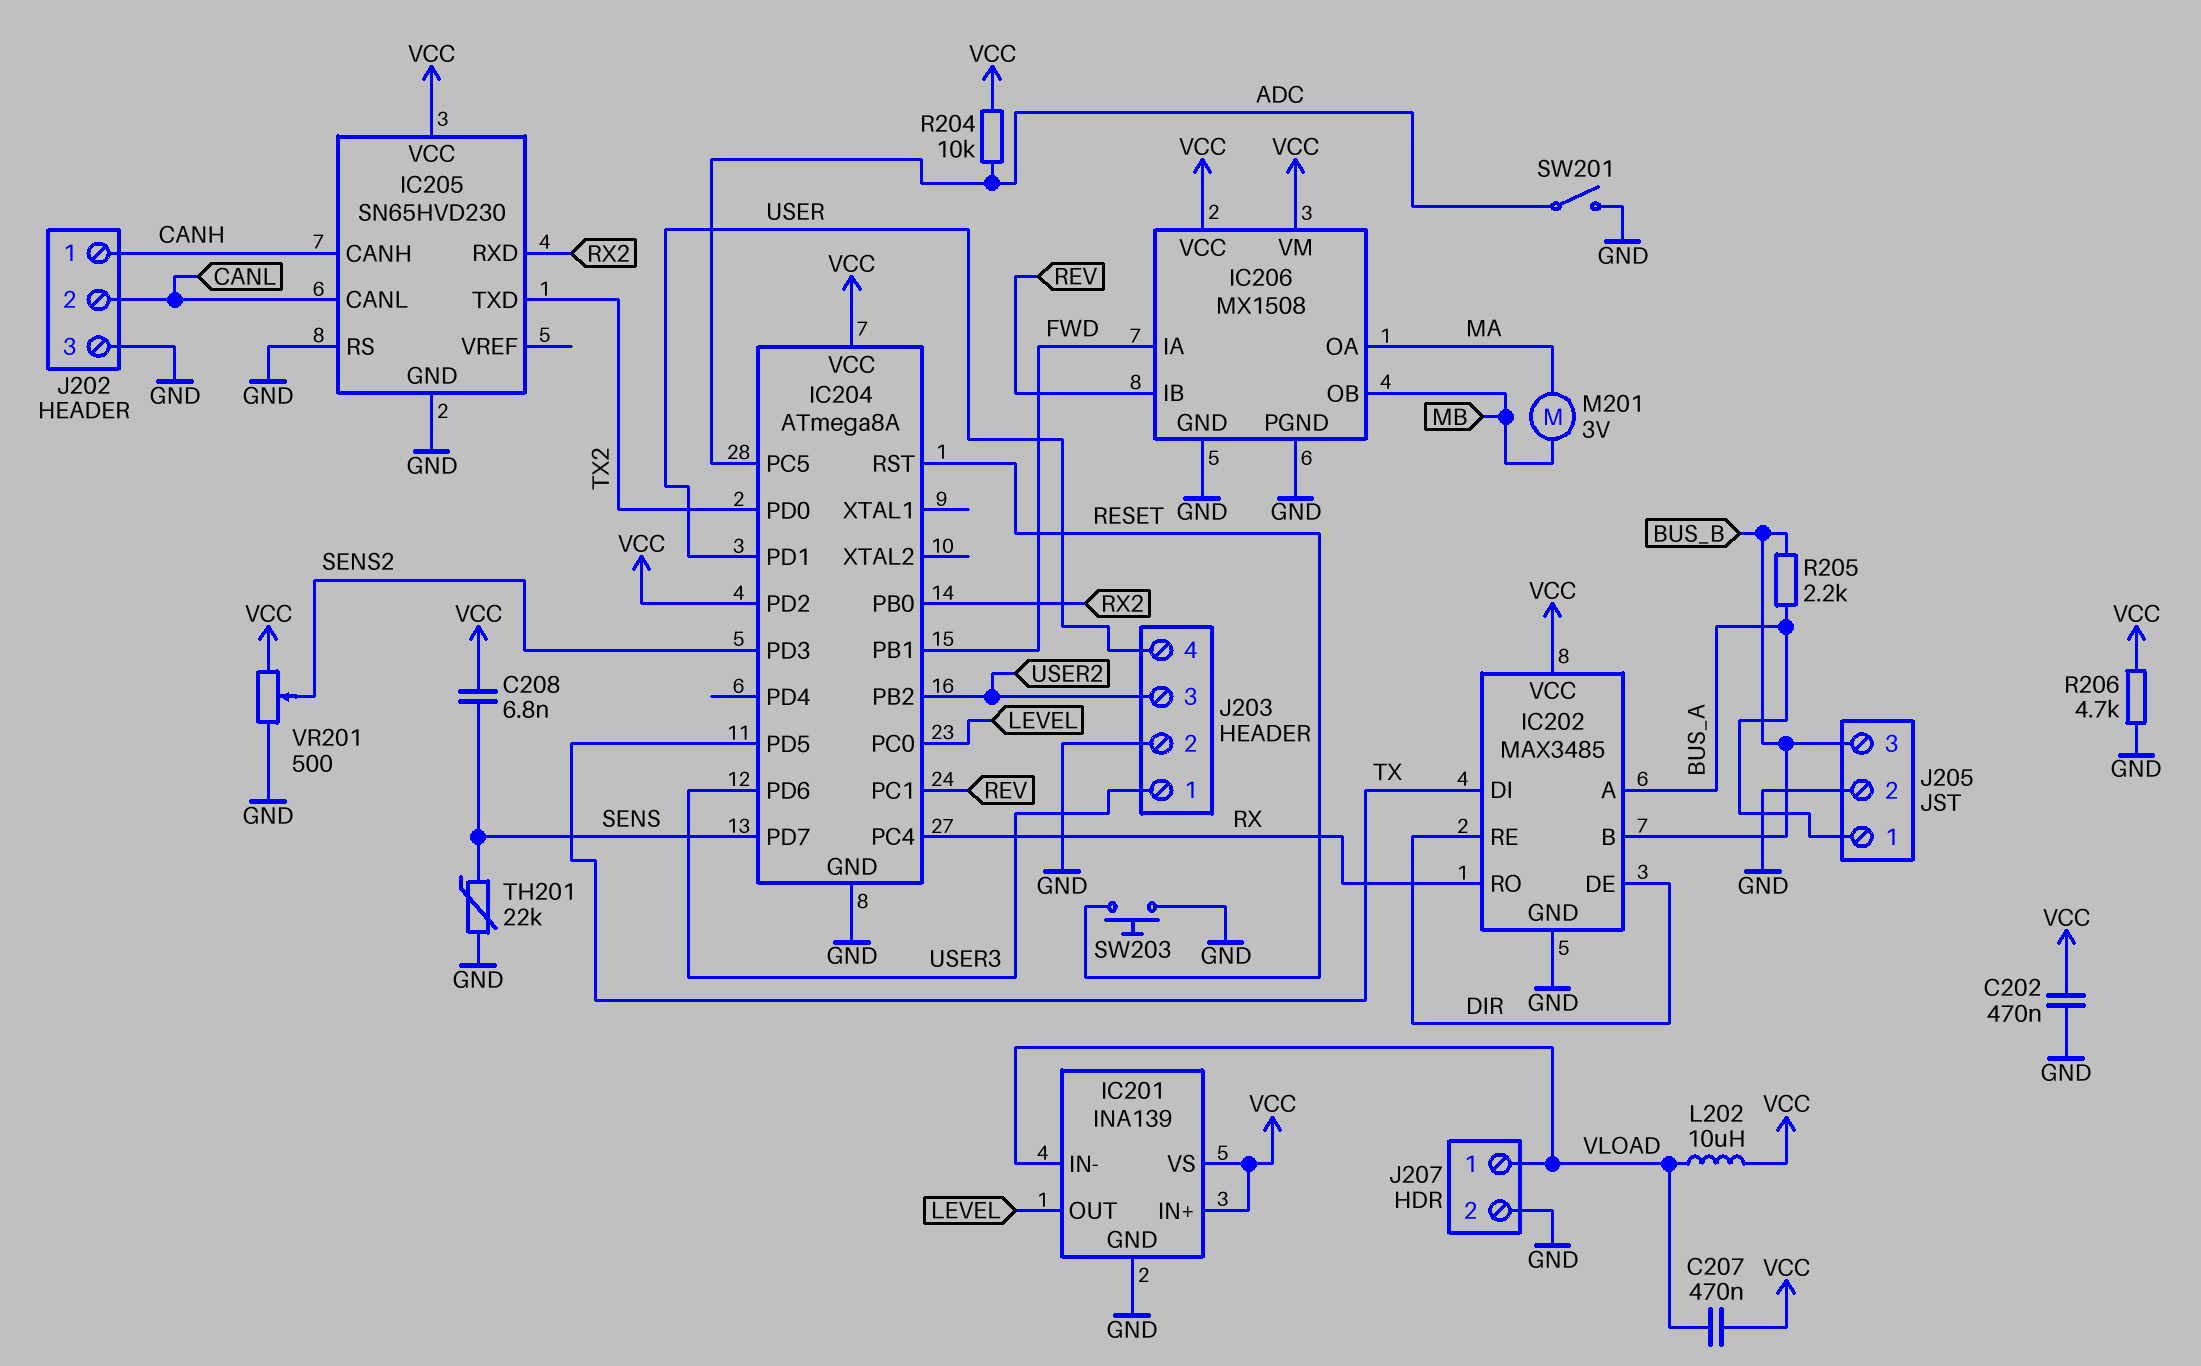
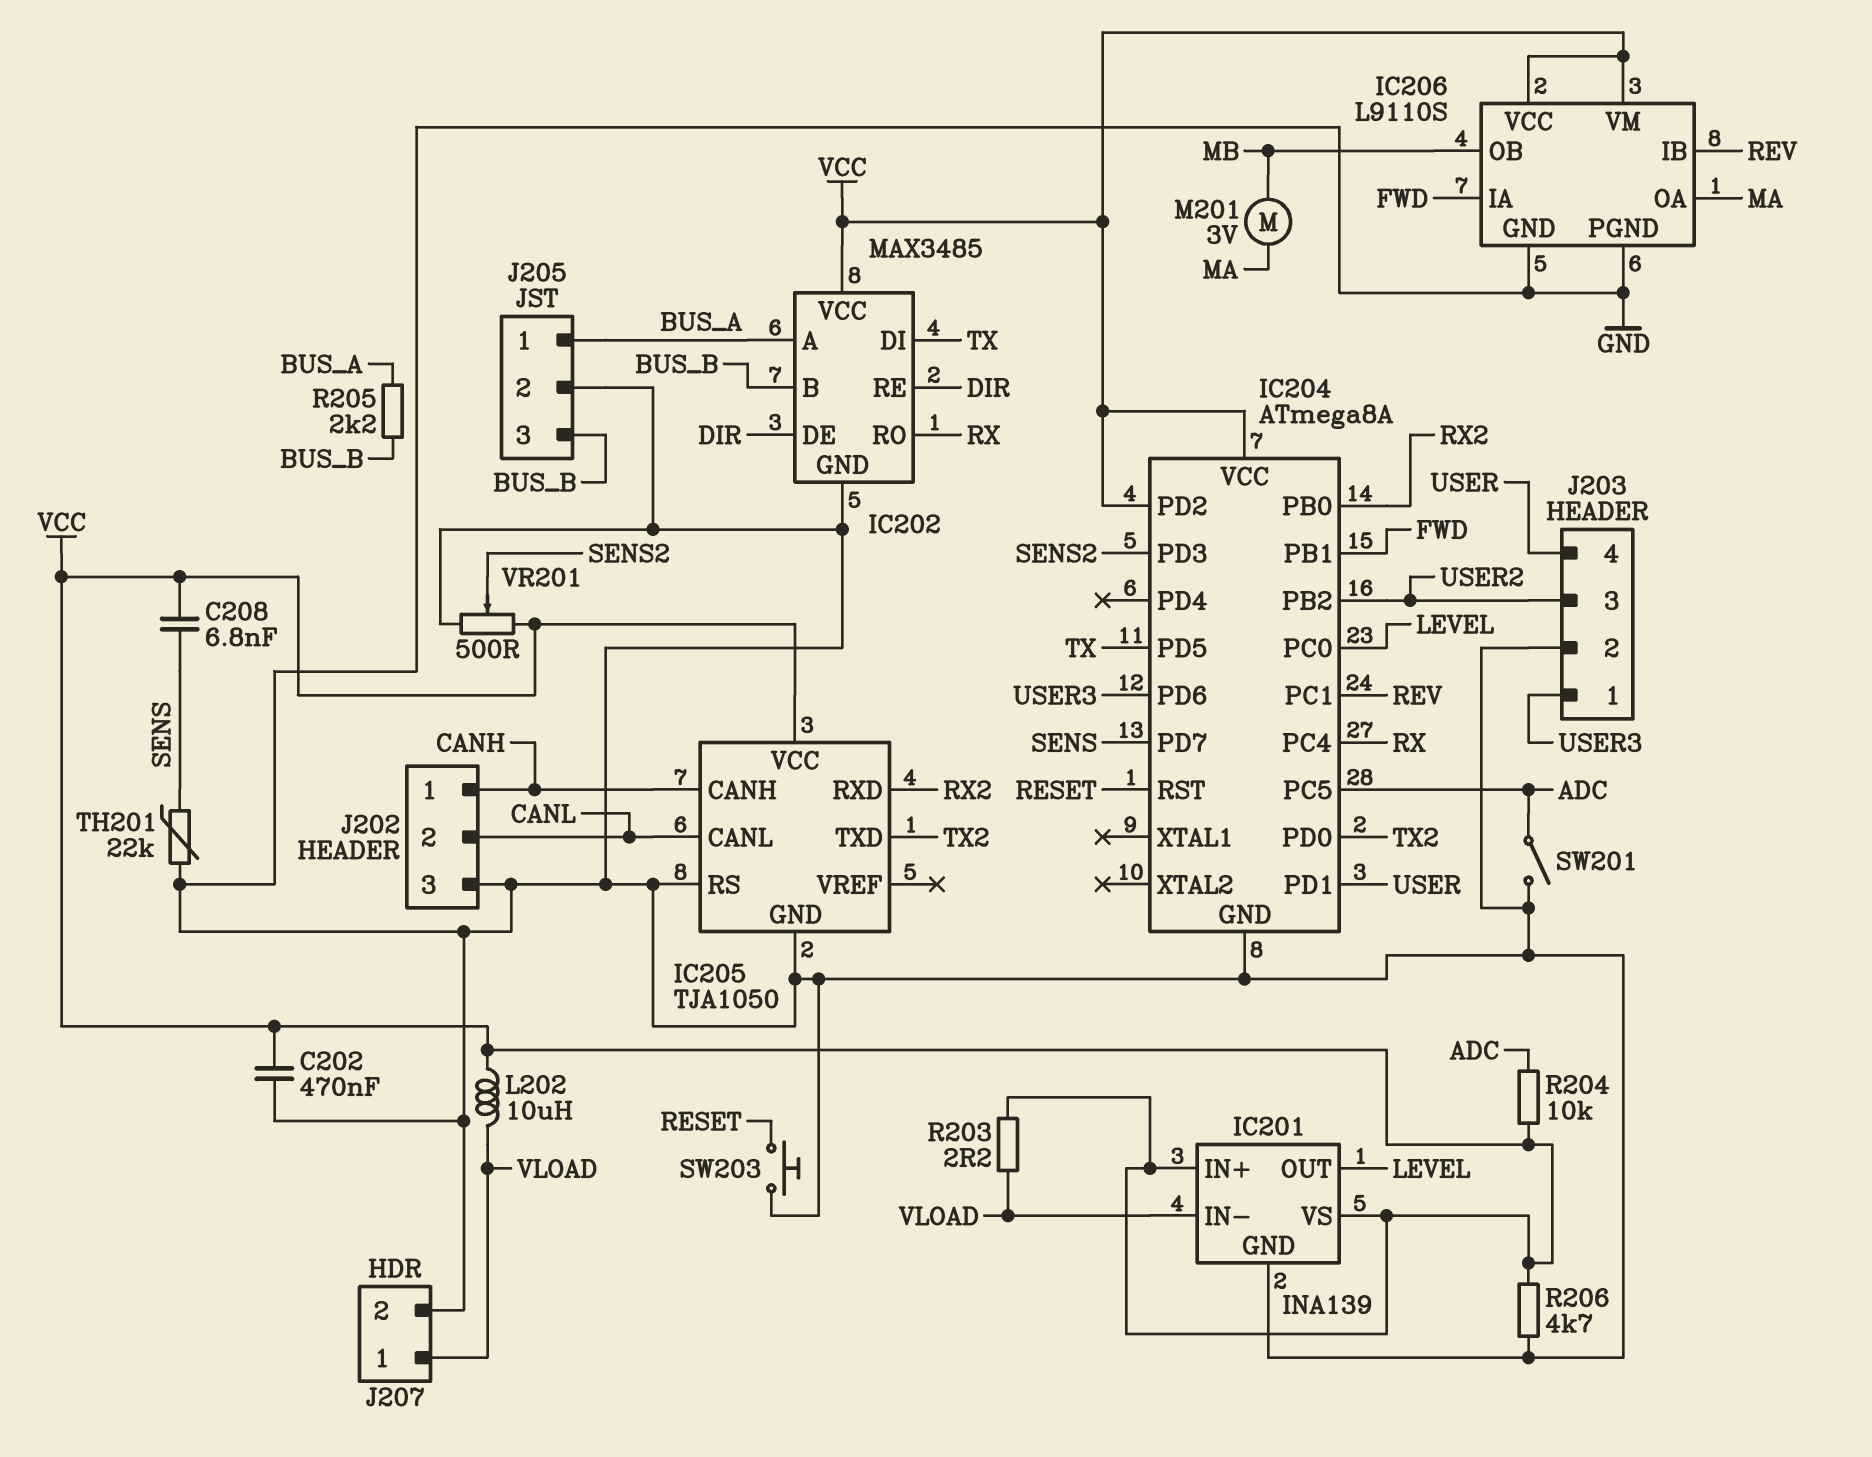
C207: 470nF (VCC, VLOAD) -> none
IC205: SN65HVD230 -> TJA1050
IC206: MX1508 -> L9110S
R203: none -> 2.2 (VCC, VLOAD)

